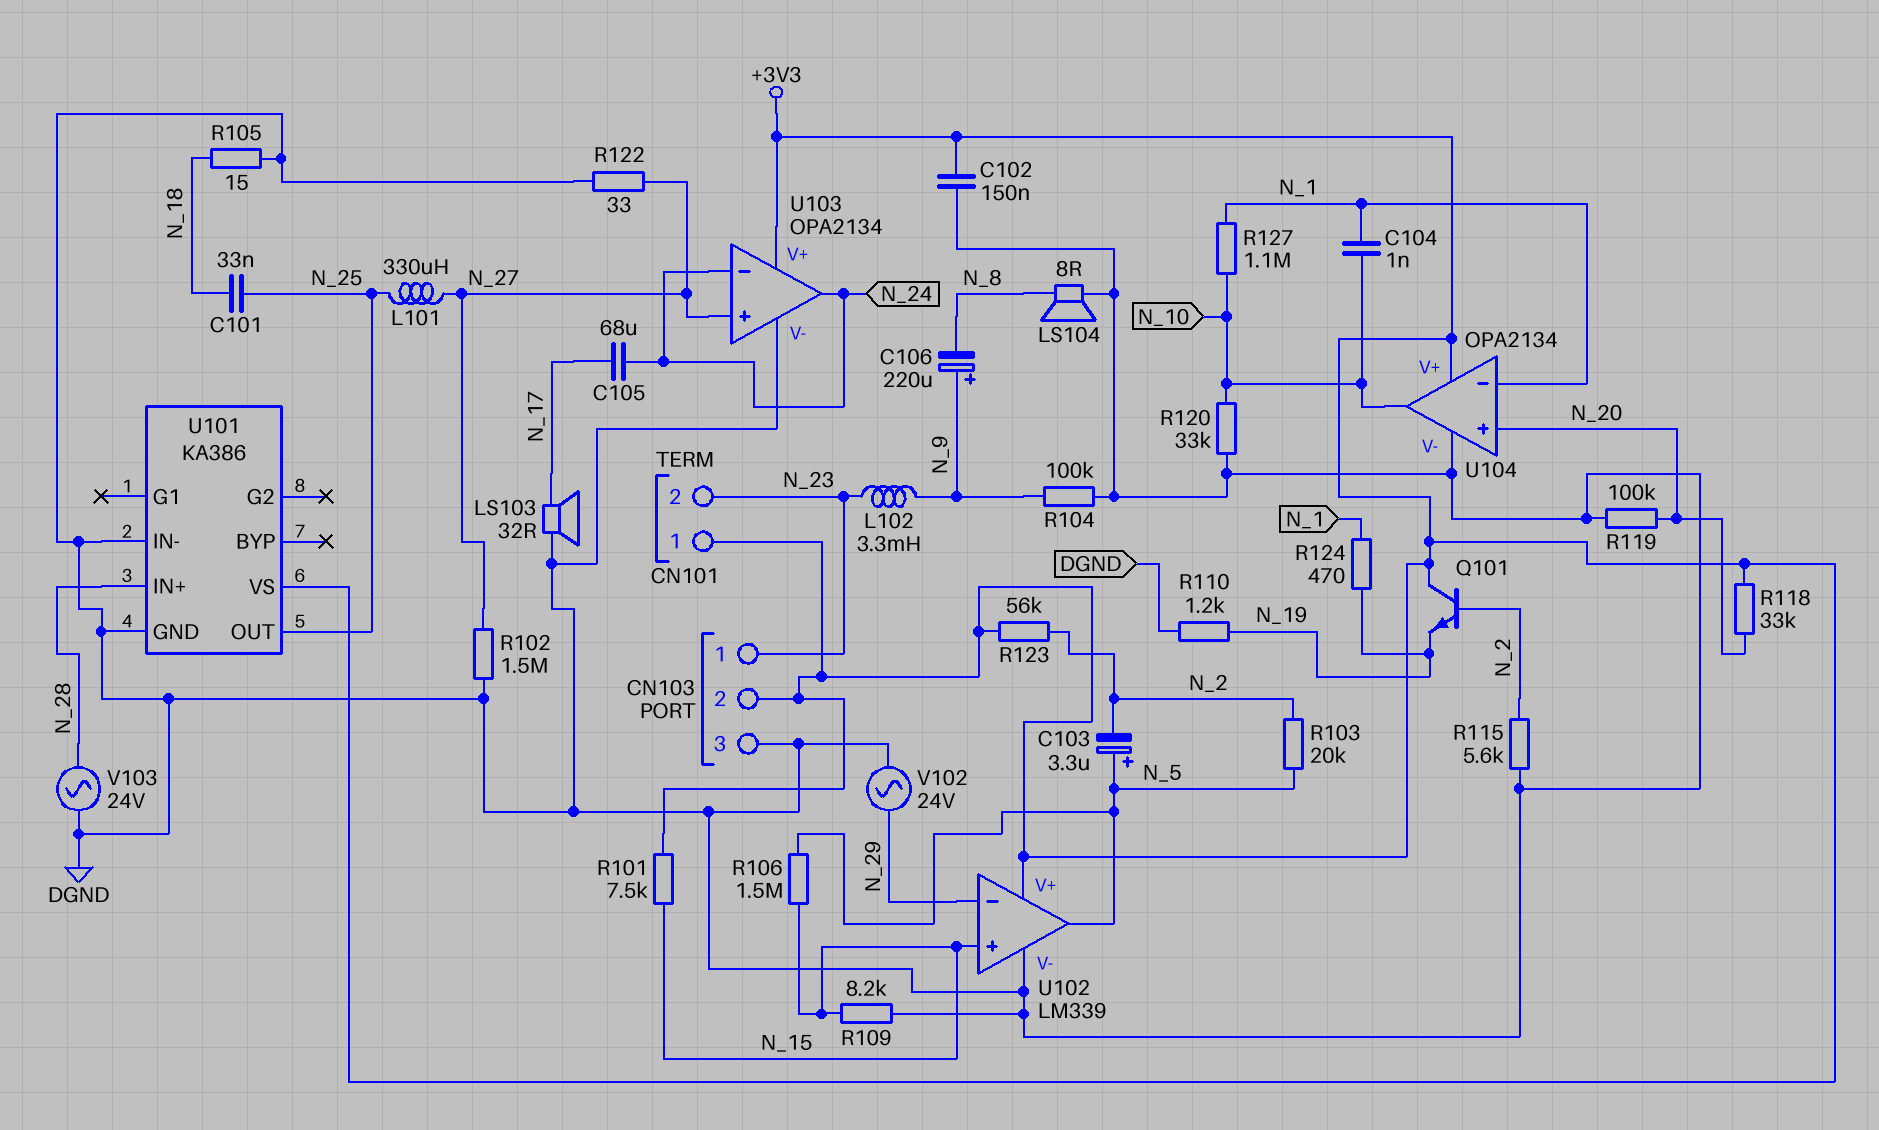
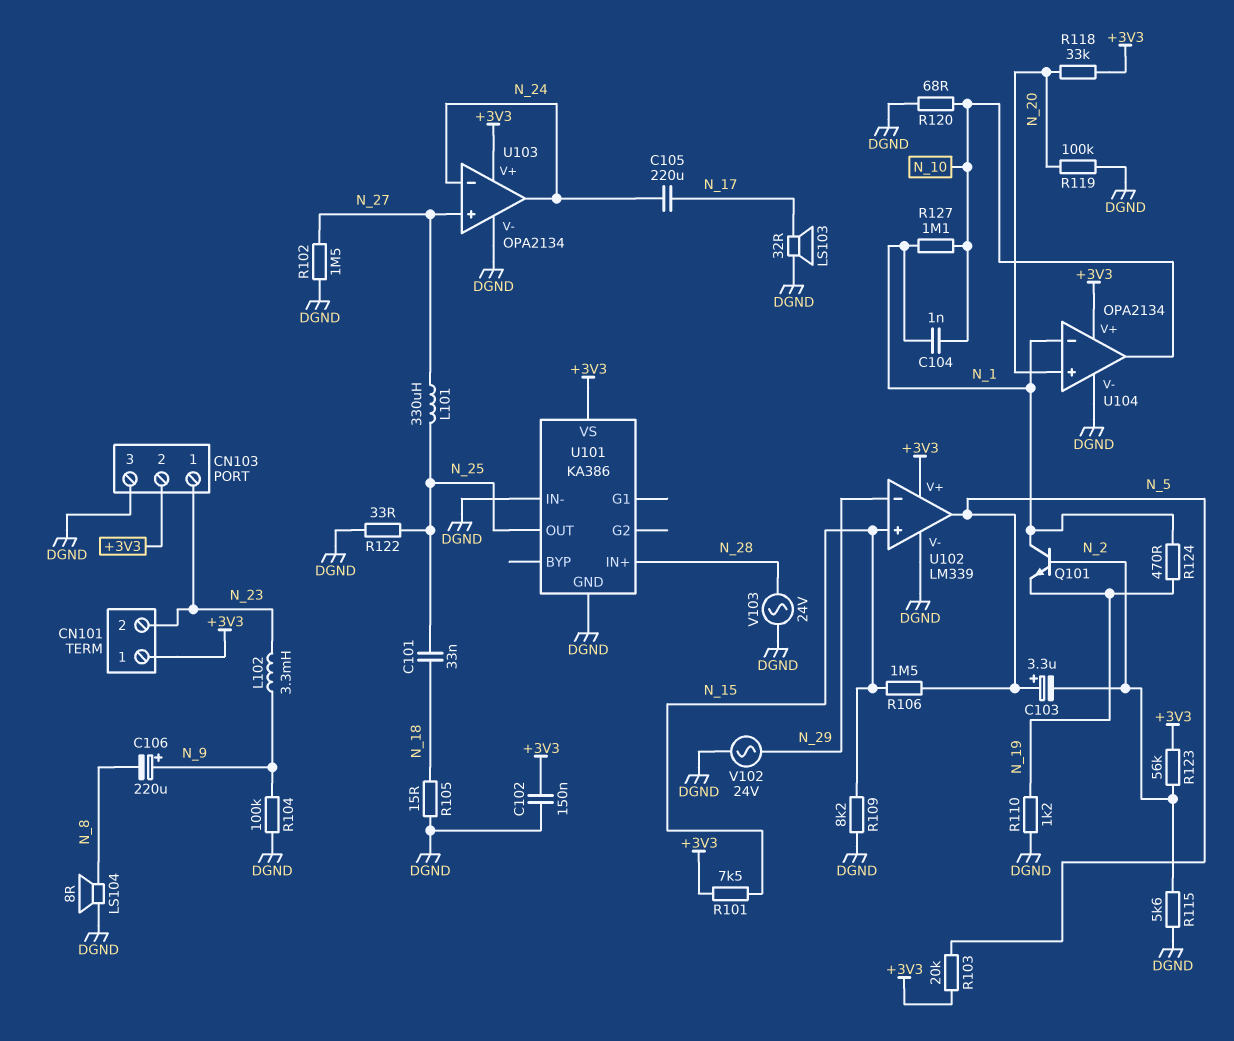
C105: 68uF (N_17, N_24) -> 220uF (N_17, N_24)
Q101: NPN (B N_2, C +3V3, E N_19) -> NPN (B N_2, C N_1, E N_19)
R103: 20k (N_2, N_5) -> 20k (+3V3, N_5)
R120: 33k (DGND, N_10) -> 68 (DGND, N_10)
R122: 33 (DGND, N_27) -> 33 (DGND, N_25)

